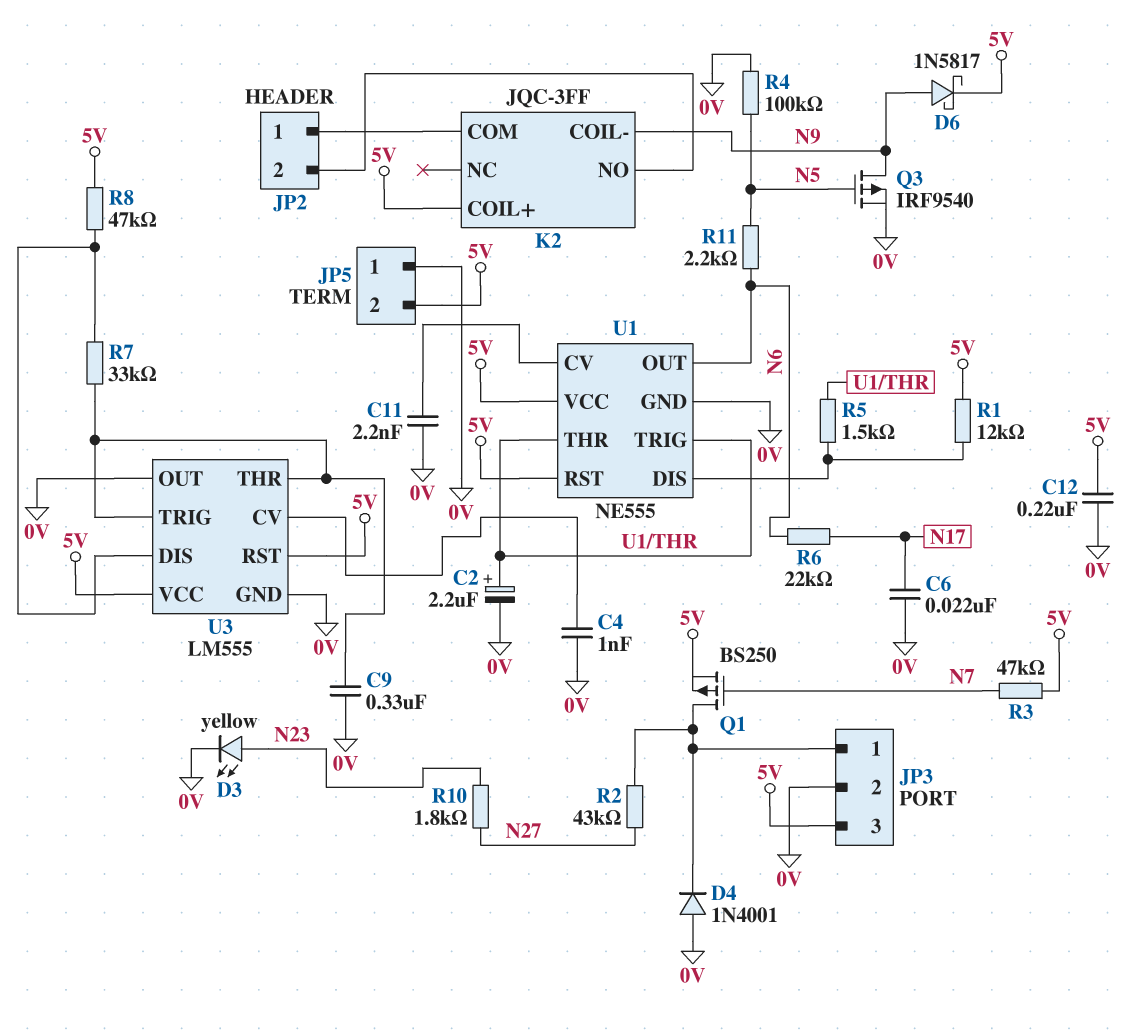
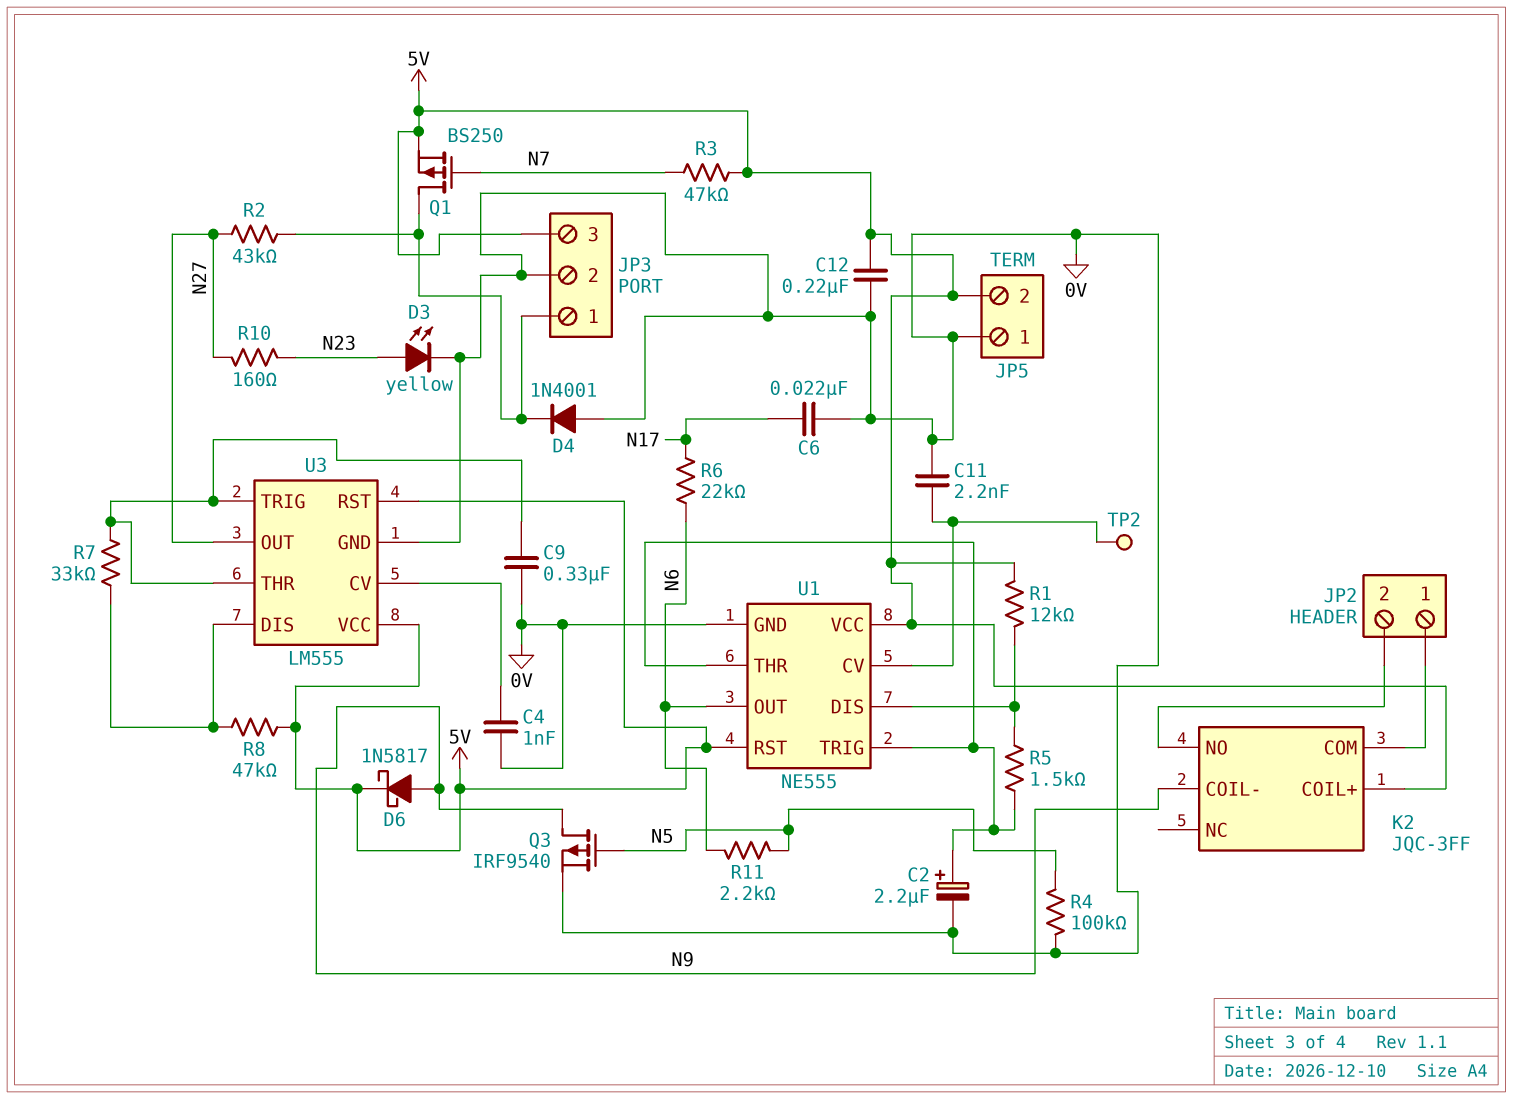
R10: 1.8k (N23, N27) -> 160 (N23, N27)
TP2: none -> test point (U1/CV)
U3 pin OUT: 0V -> N27

